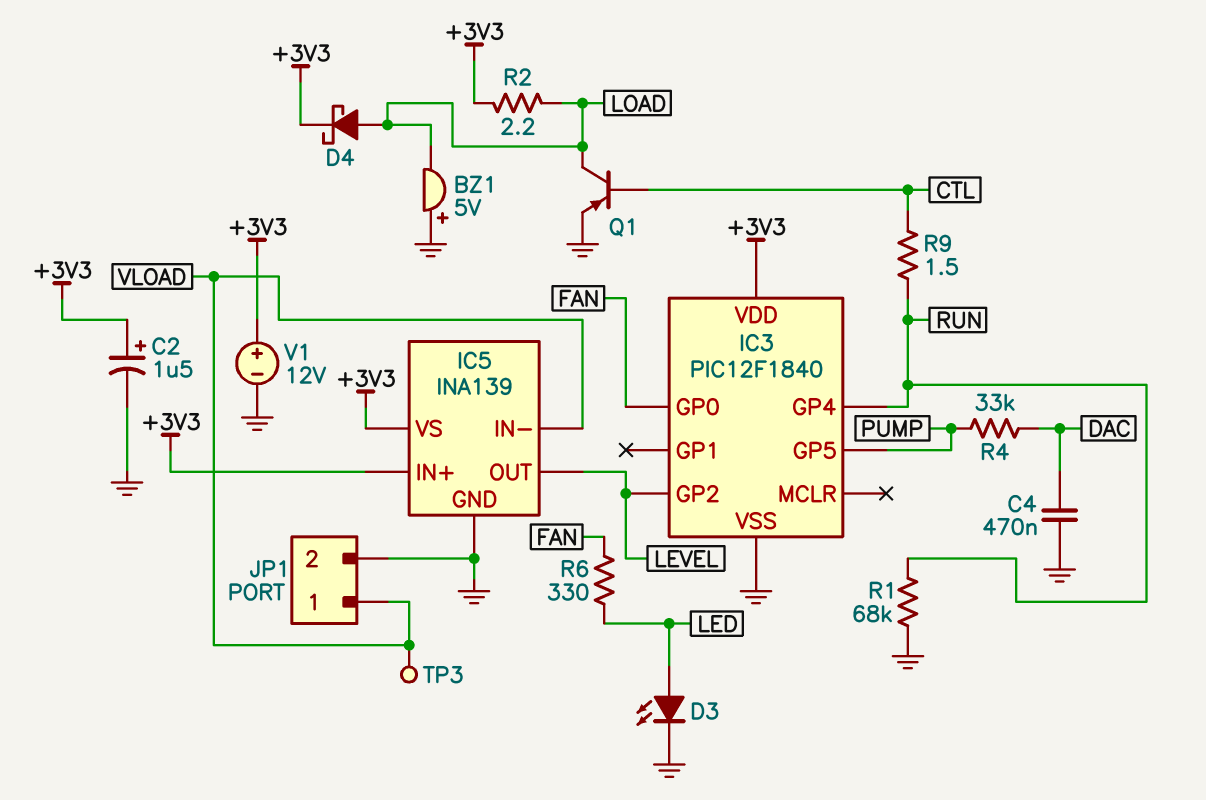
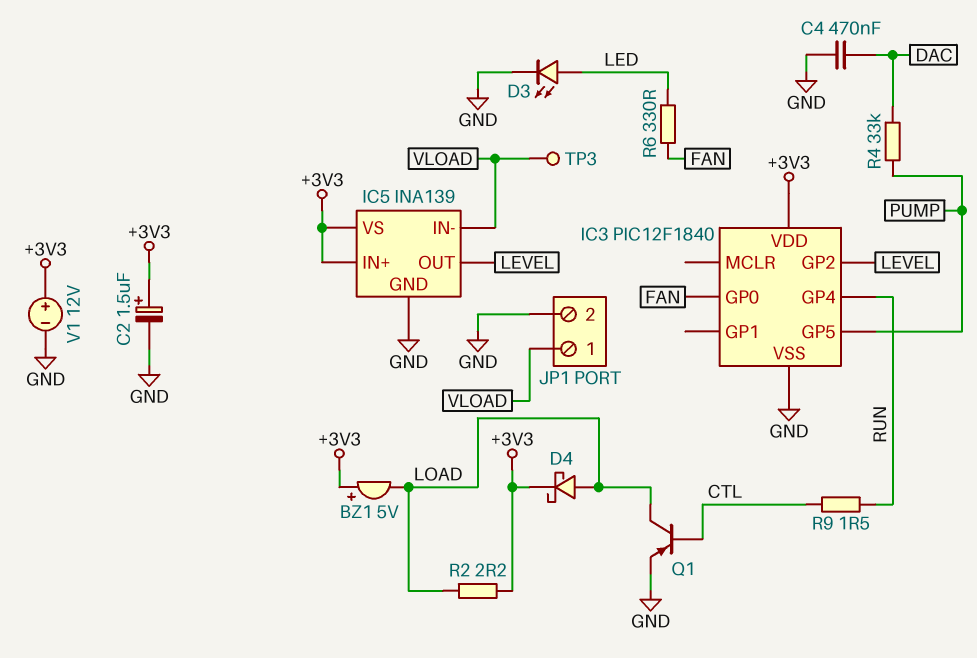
BZ1: buzzer 5V (plus GND, minus LOAD) -> buzzer 5V (plus +3V3, minus LOAD)
R1: 68k (GND, RUN) -> none

